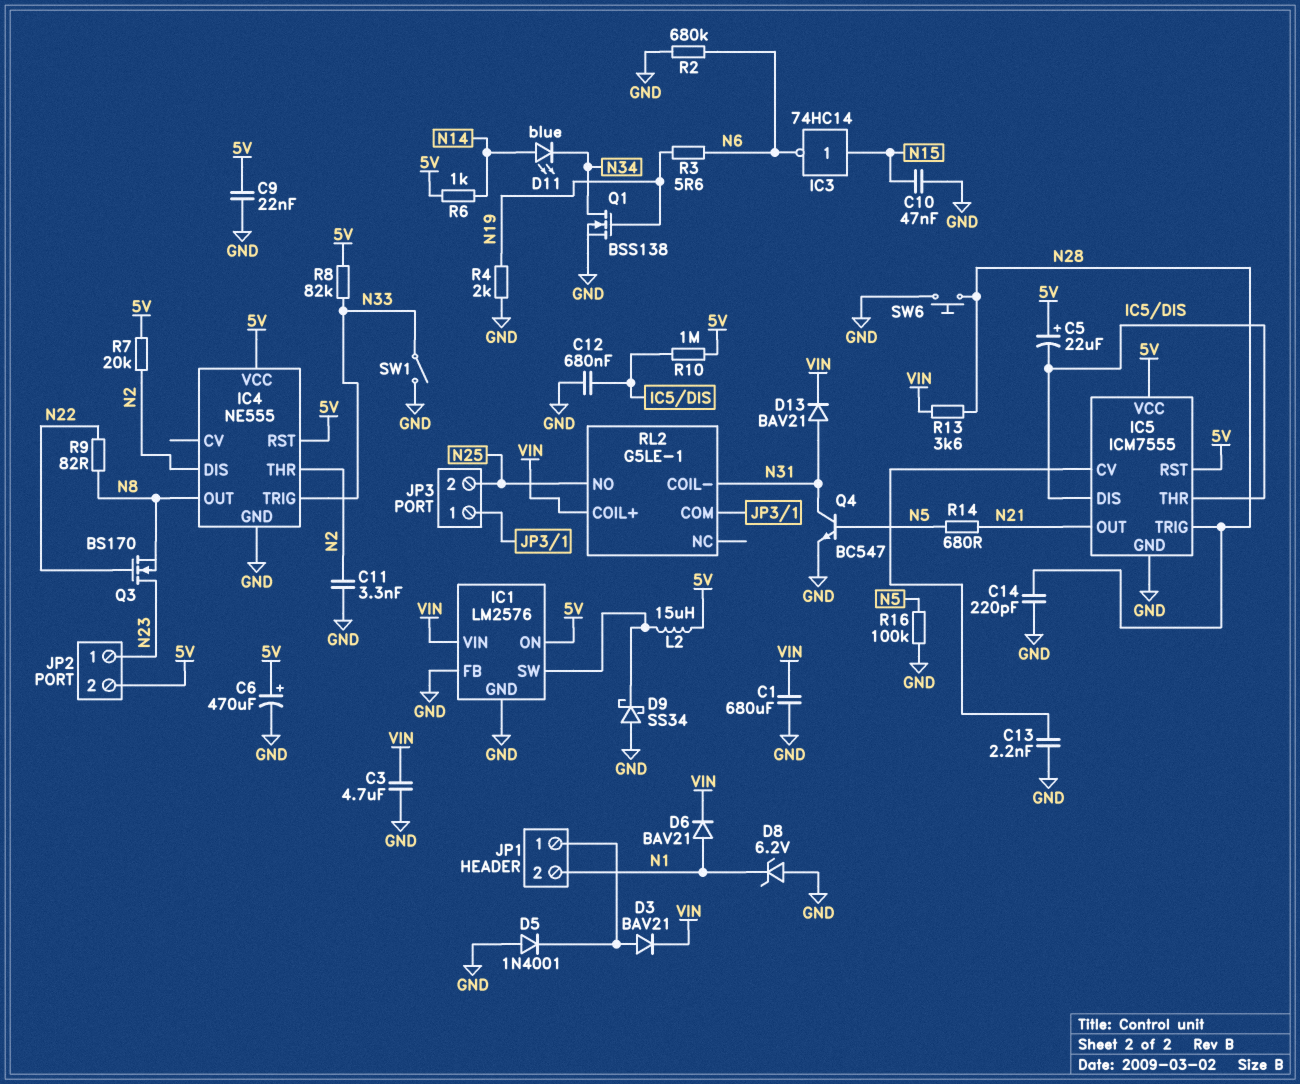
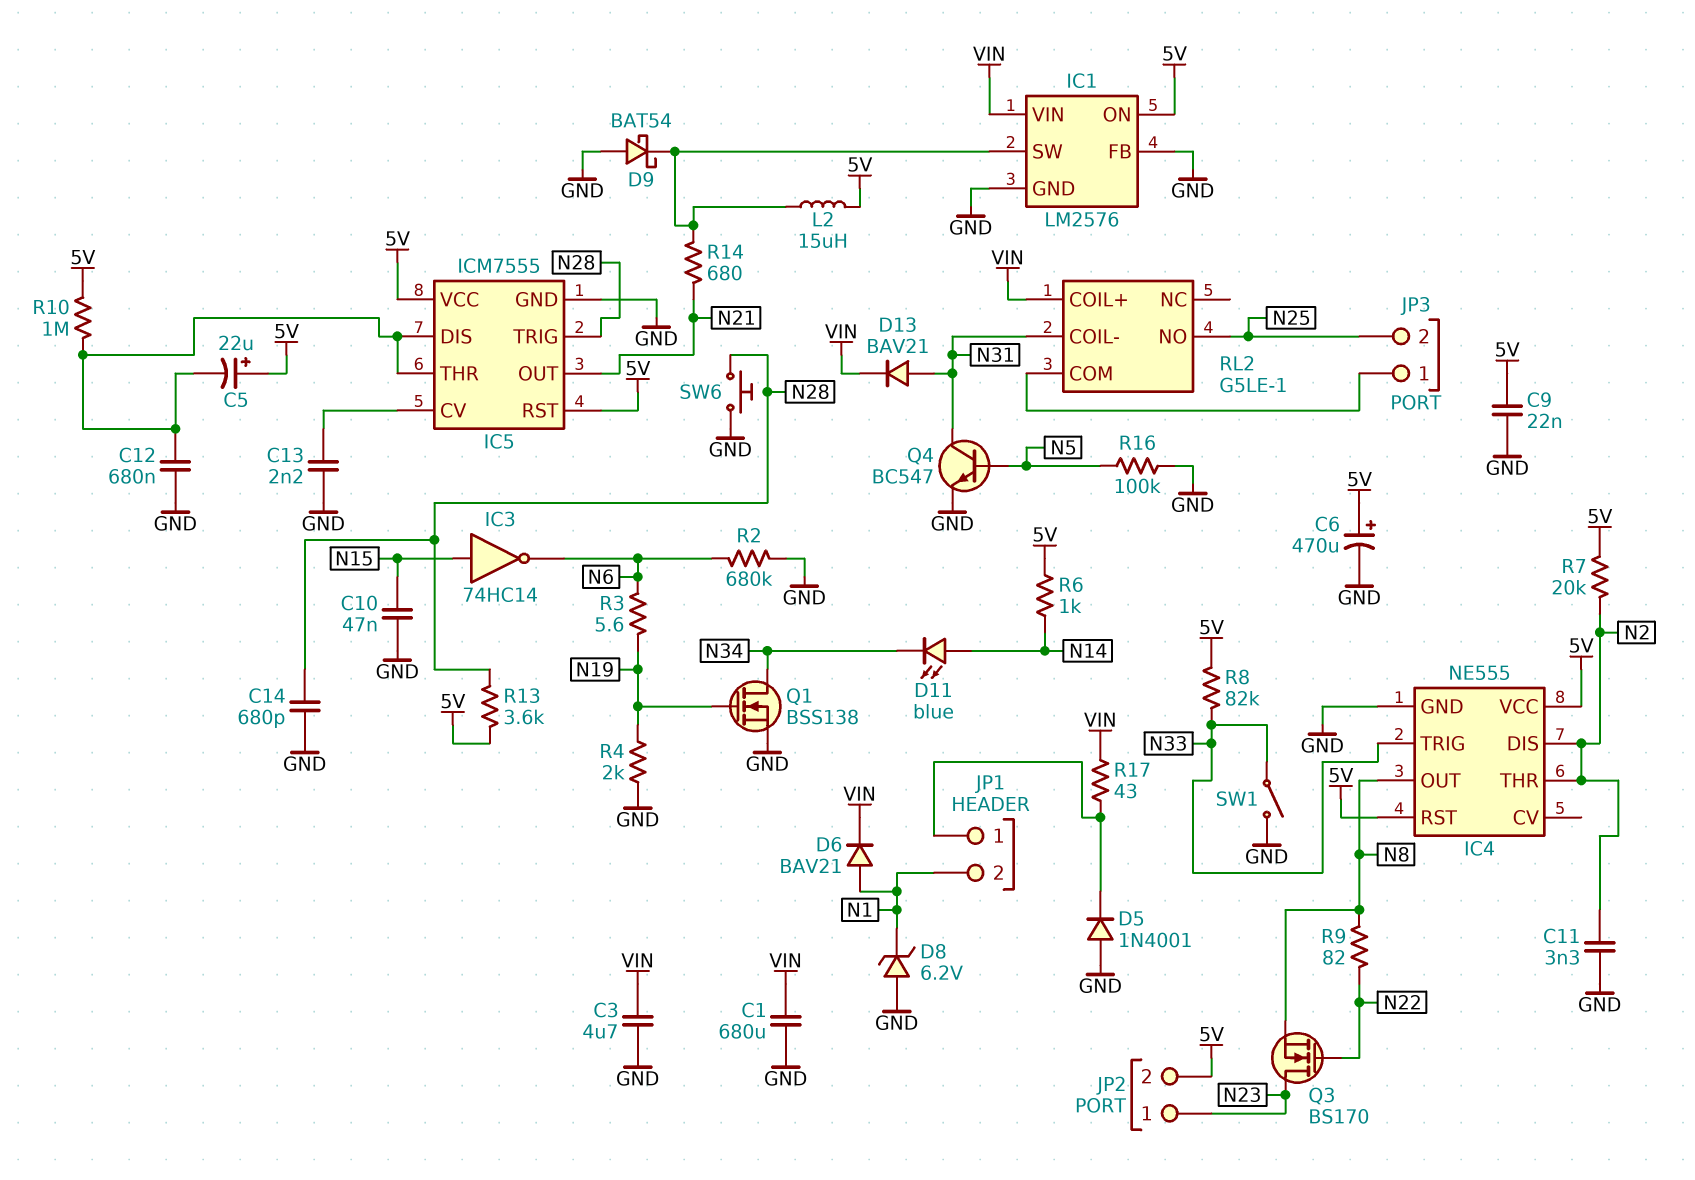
C14: 220pF (GND, N28) -> 680pF (GND, N28)
D3: diode BAV21 (A JP1/1, K VIN) -> none
D9: schottky SS34 (A GND, K IC1/SW) -> schottky BAT54 (A GND, K IC1/SW)
R13: 3.6k (N28, VIN) -> 3.6k (5V, N28)
R14: 680 (N5, N21) -> 680 (IC1/SW, N21)
R17: none -> 43 (JP1/1, VIN)

